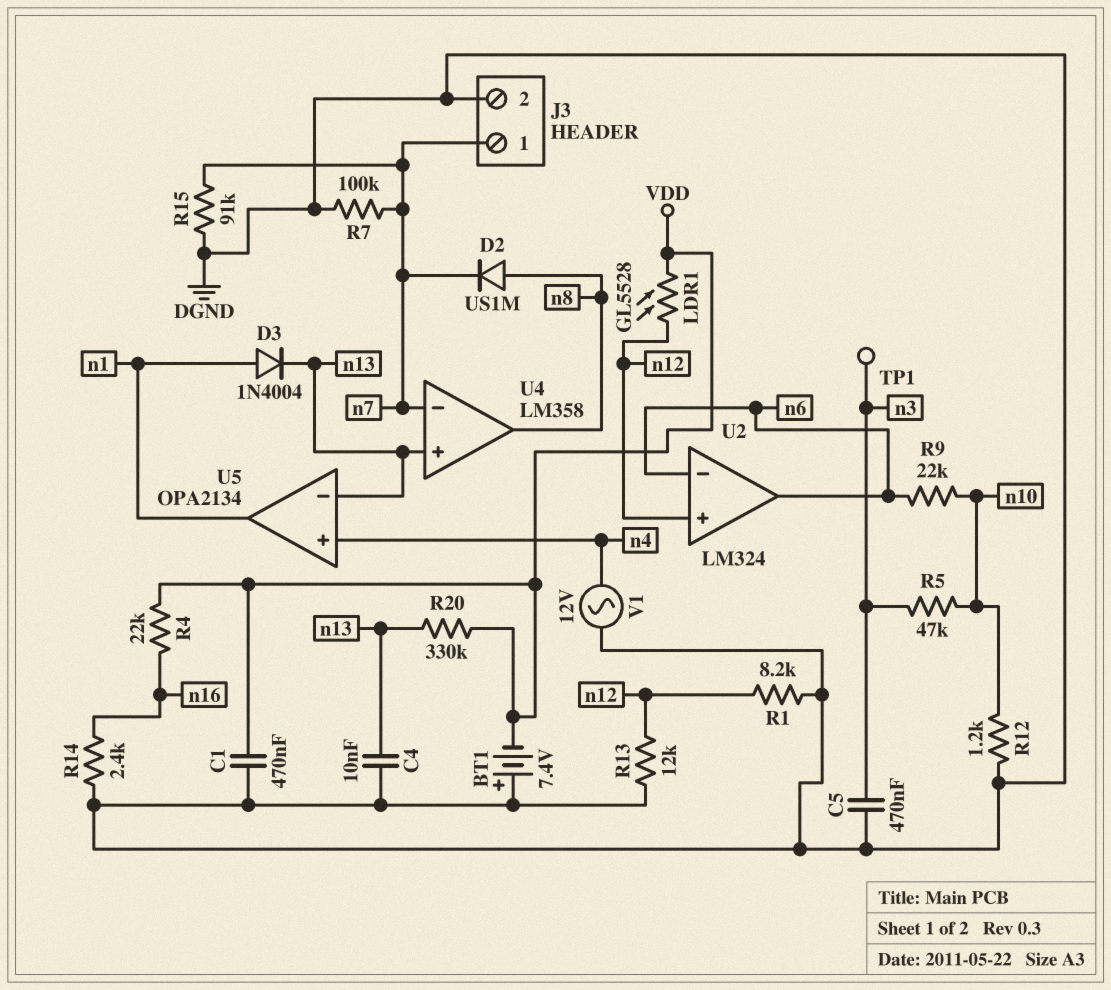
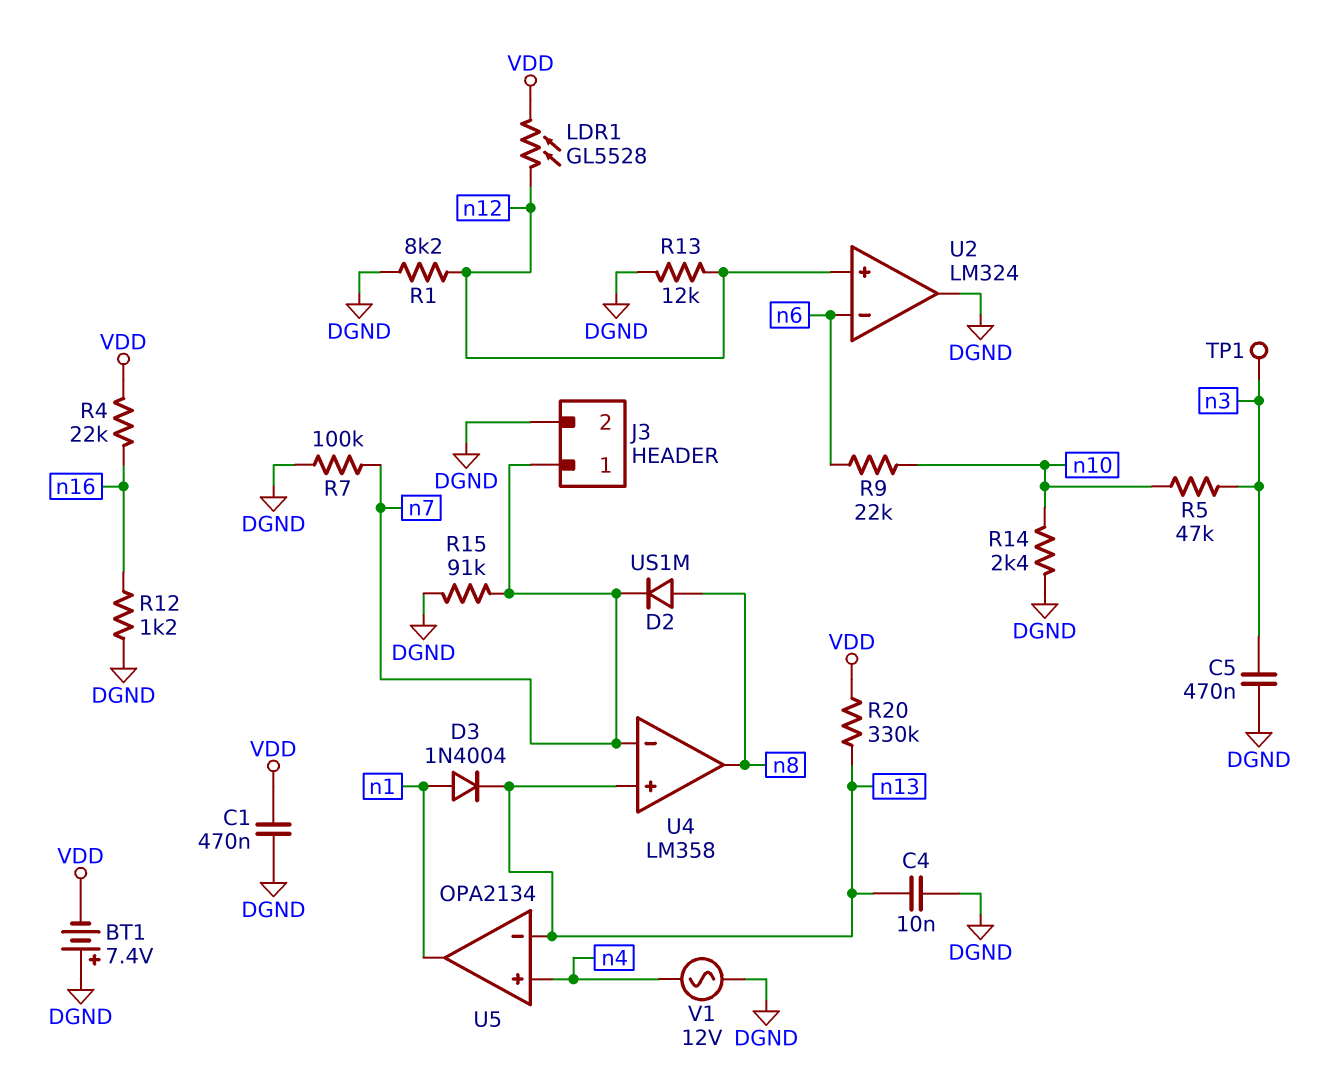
R12: 1.2k (DGND, n10) -> 1.2k (DGND, n16)
R14: 2.4k (DGND, n16) -> 2.4k (DGND, n10)
U2 pin out: n6 -> DGND

